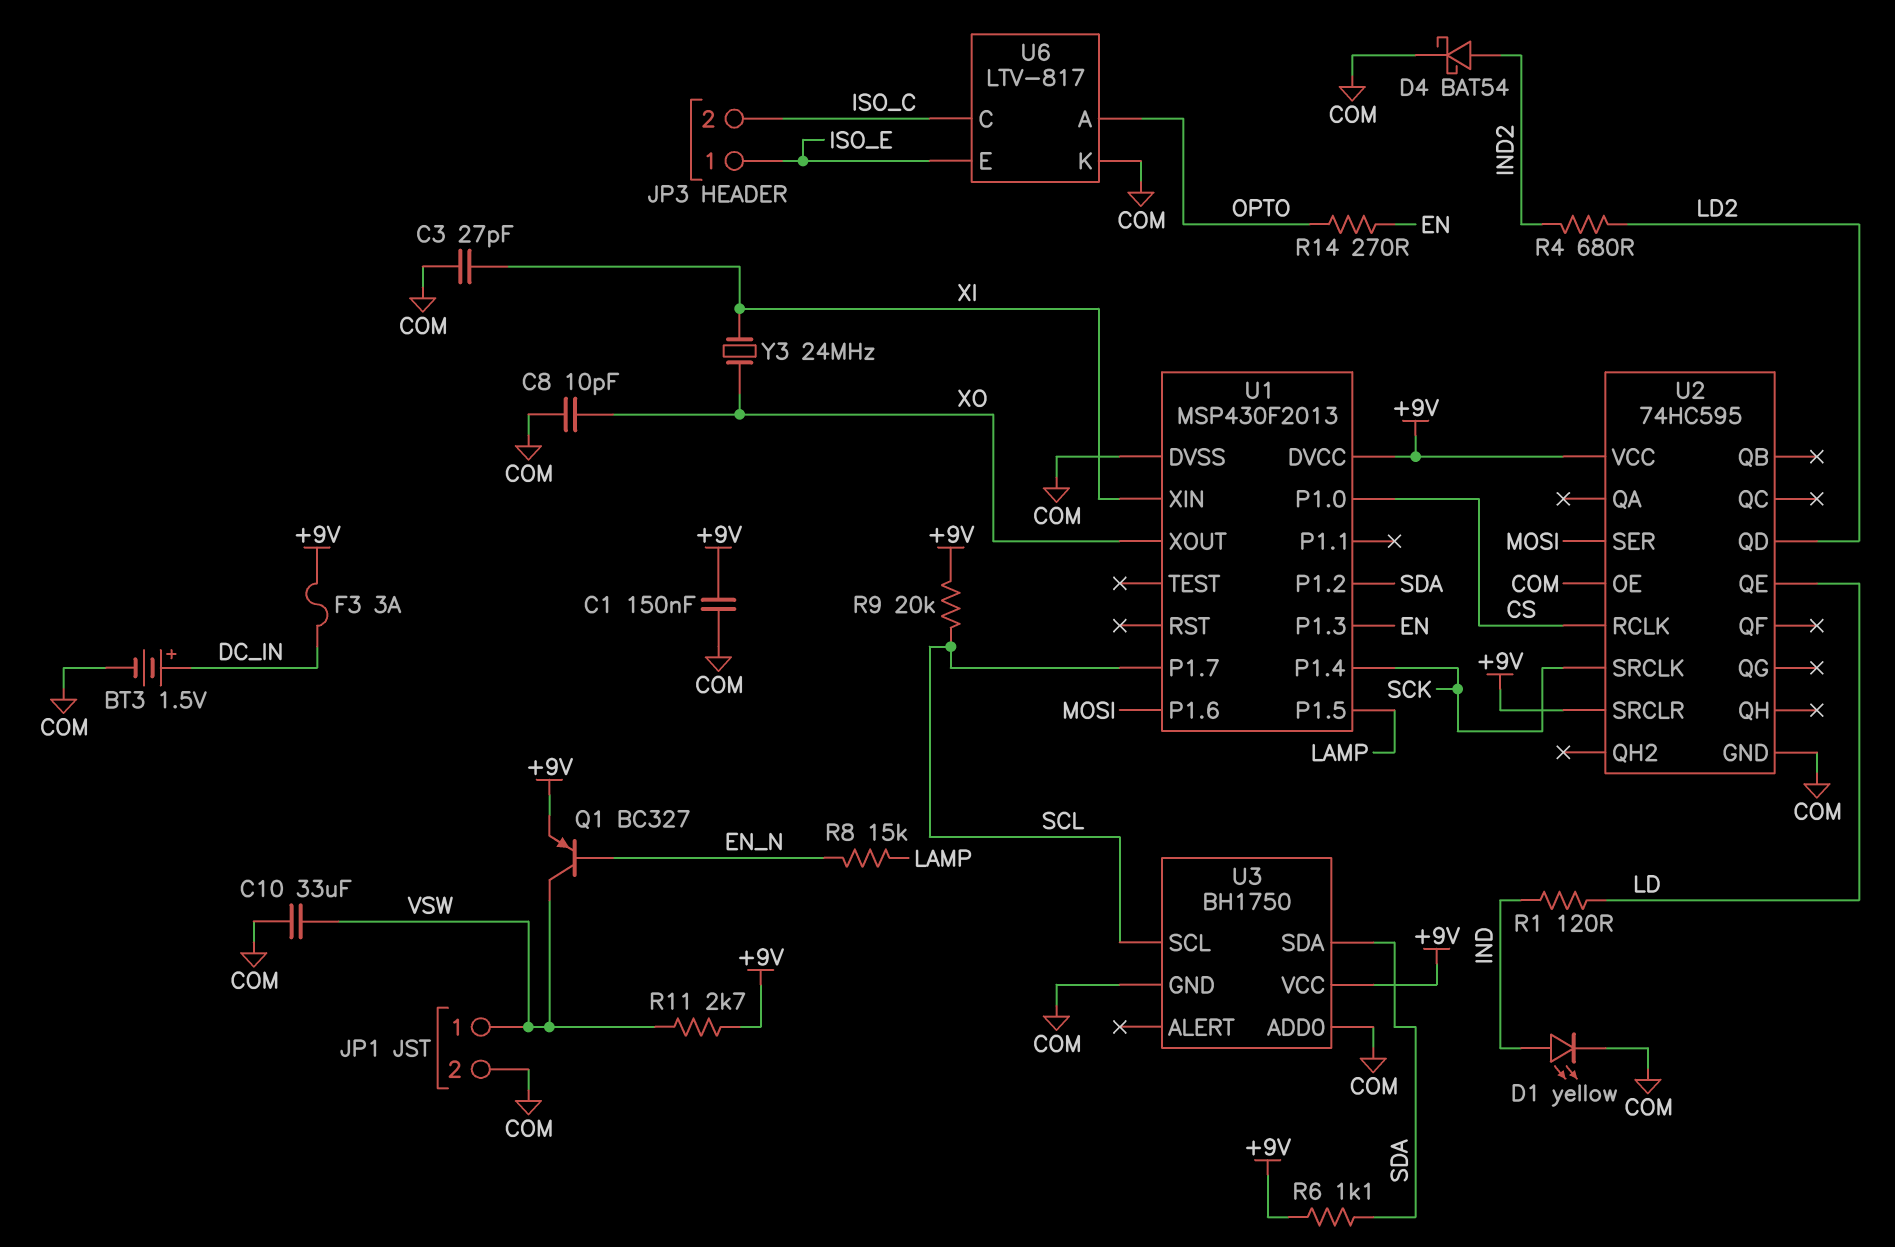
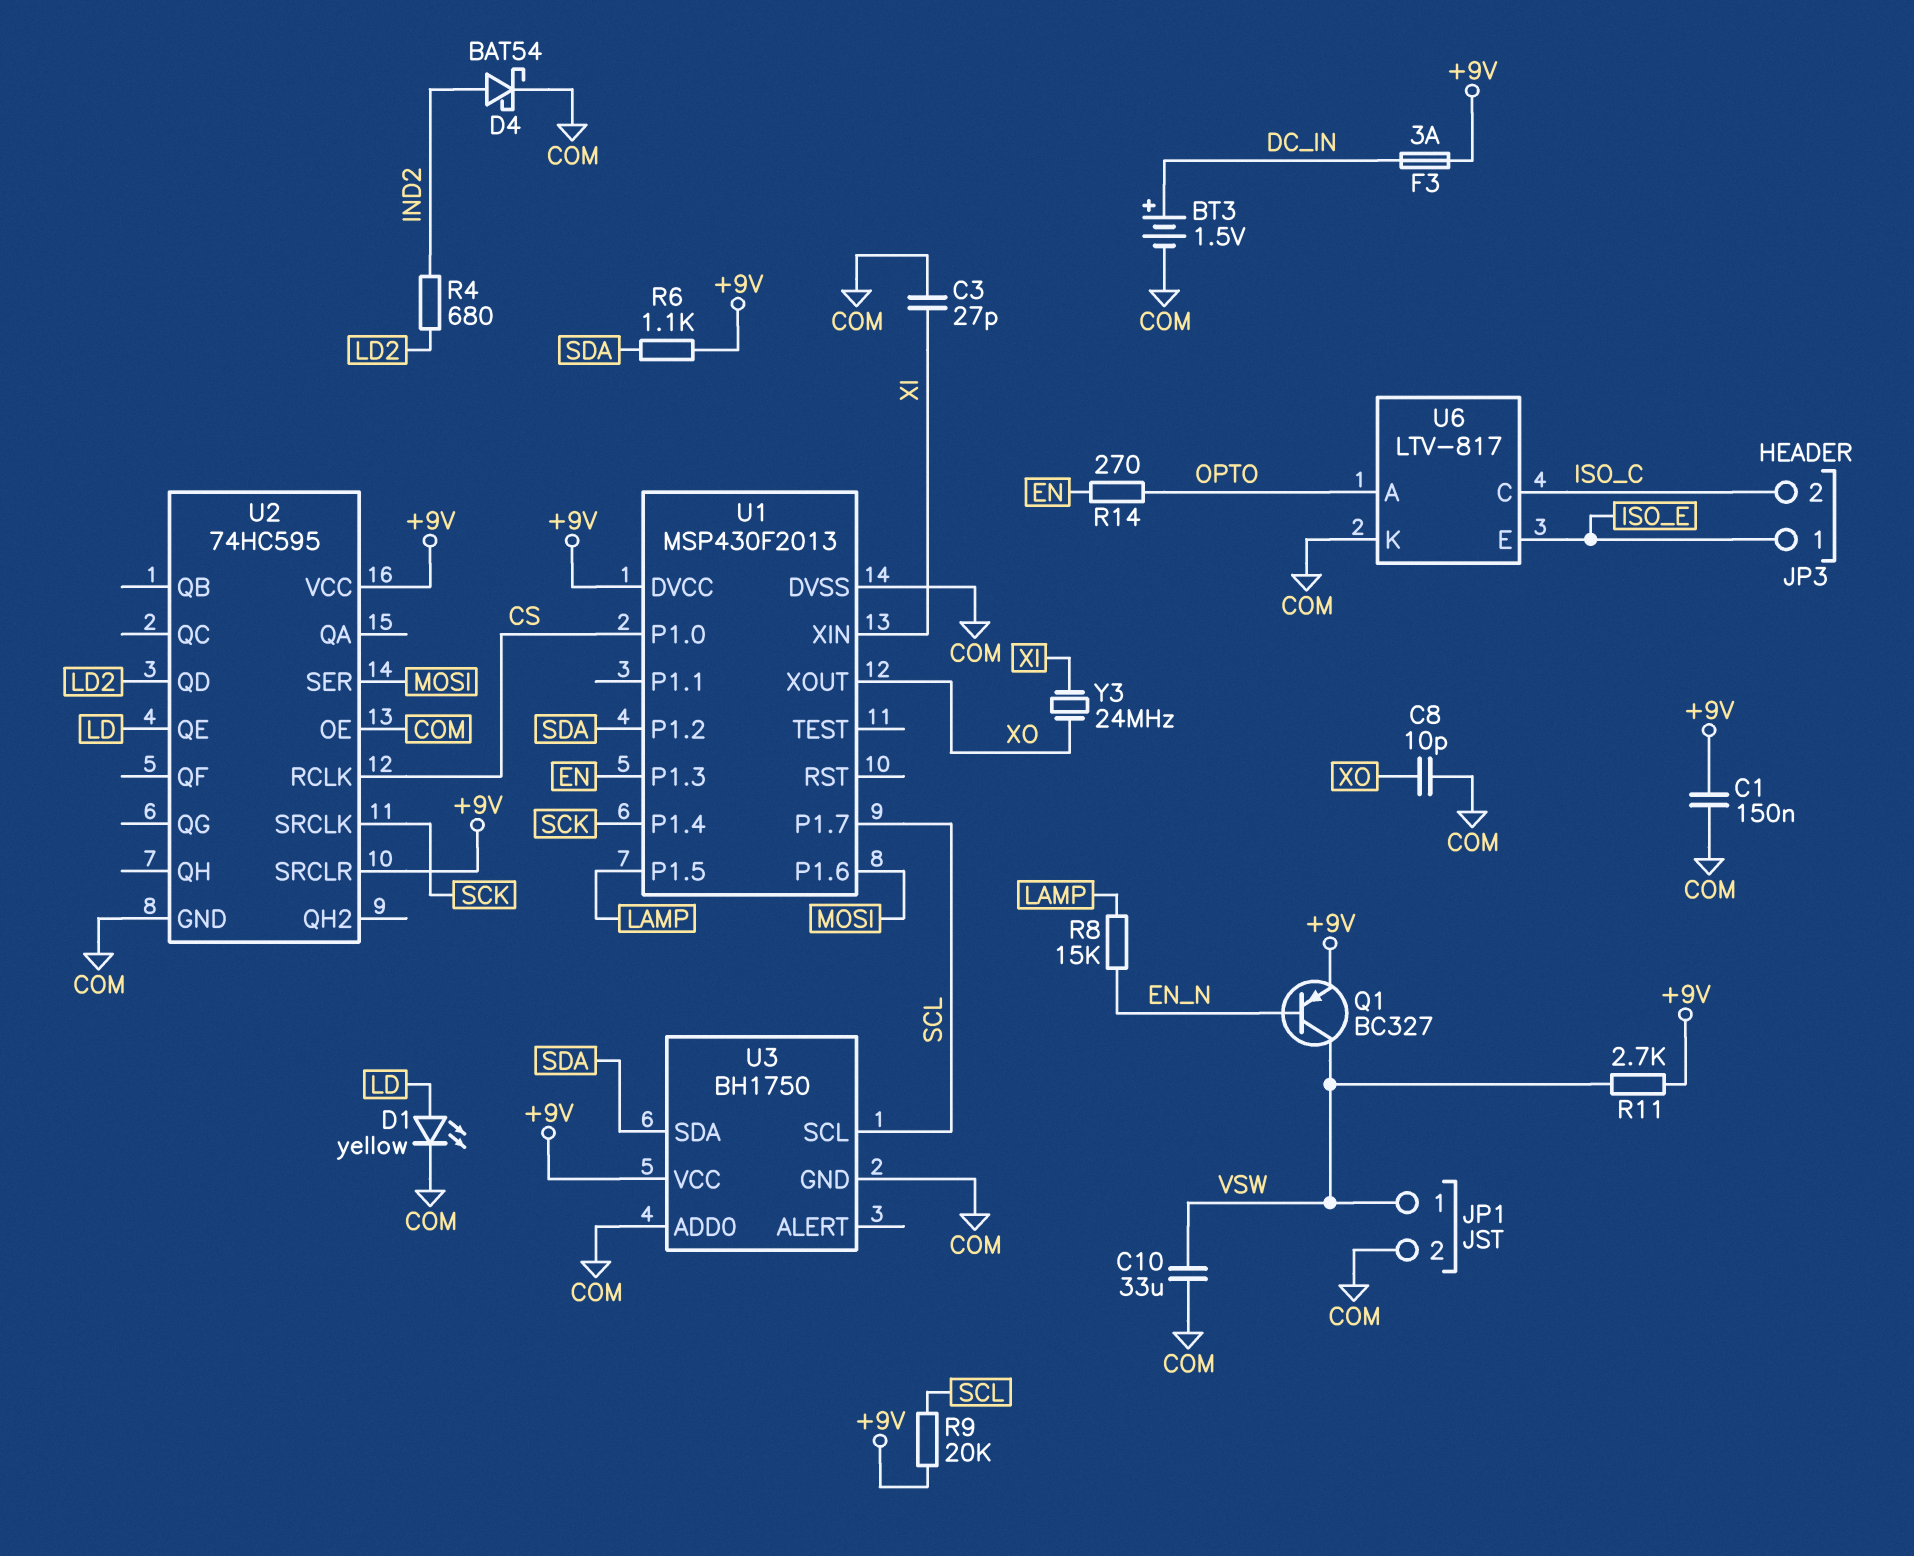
D1: LED yellow (A IND, K COM) -> LED yellow (A LD, K COM)
R1: 120 (IND, LD) -> none

